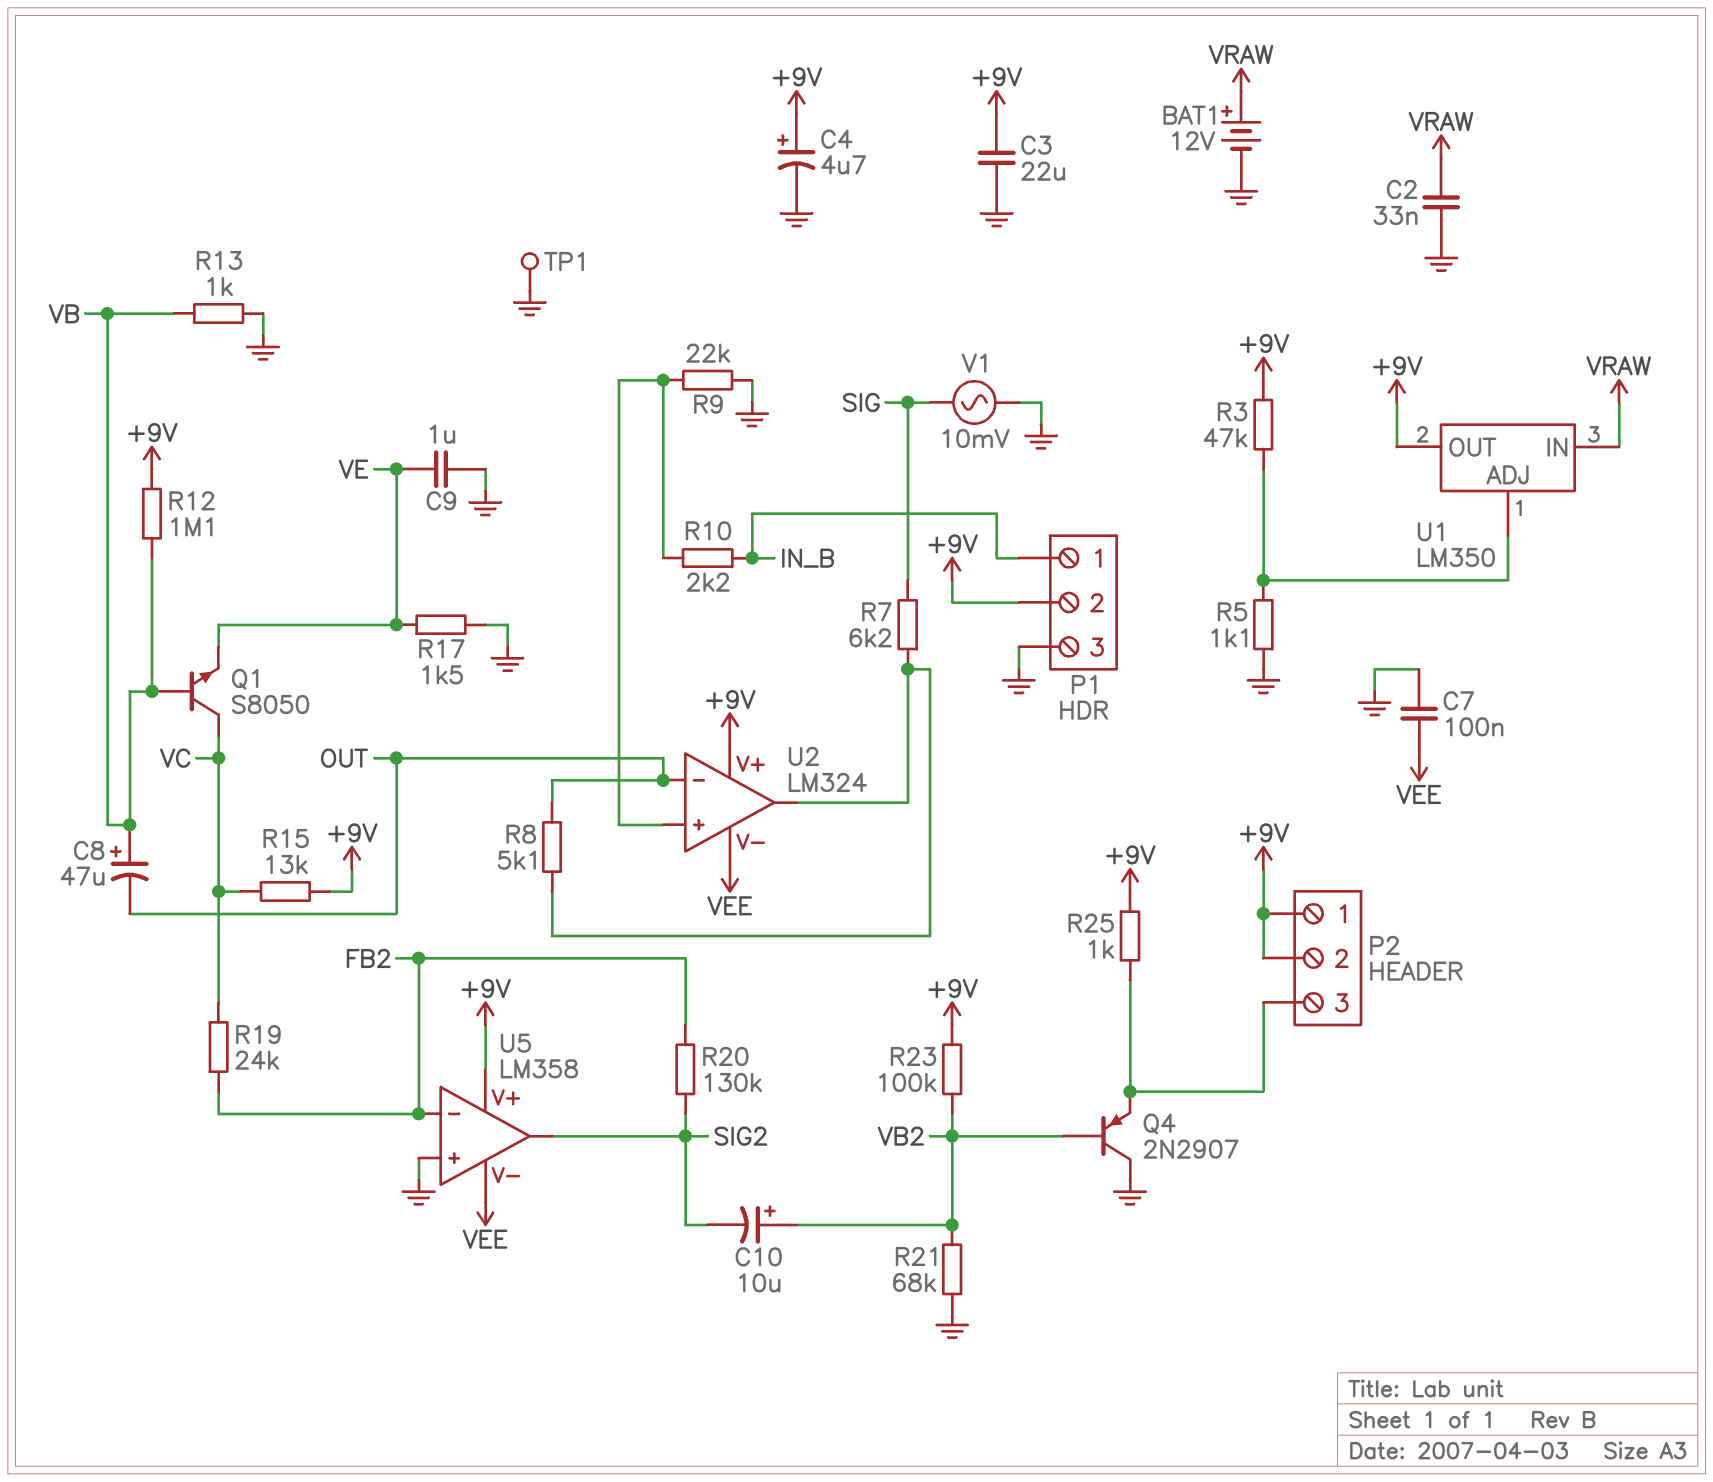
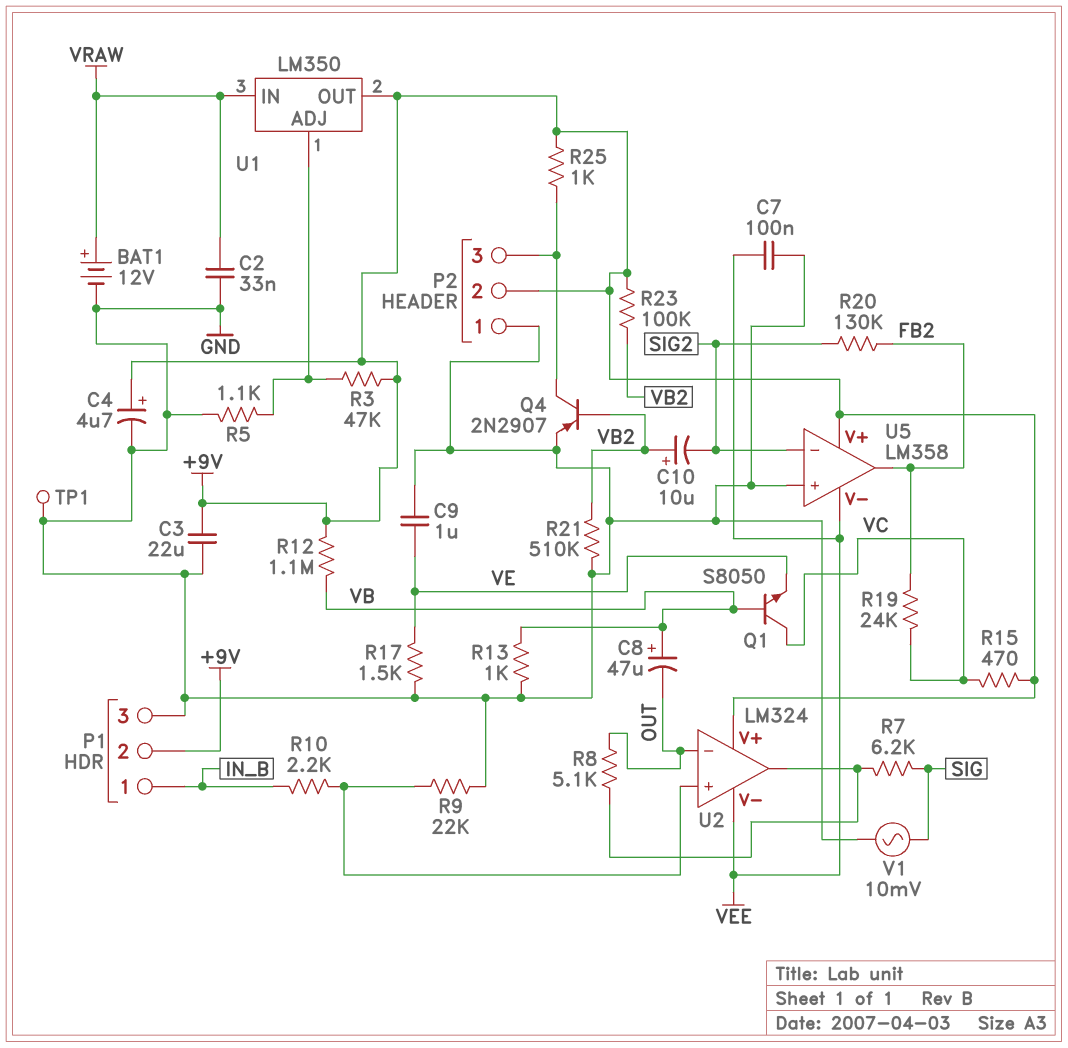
P2 pin 1: +9V -> GND
Q4: PNP 2N2907 (B VB2, C GND, E P2/3) -> PNP 2N2907 (B VB2, C P2/3, E GND)
R15: 13k (+9V, VC) -> 470 (+9V, VC)
R21: 68k (GND, VB2) -> 510k (GND, VB2)
U5 pin in-: FB2 -> SIG2
U5 pin out: SIG2 -> FB2

